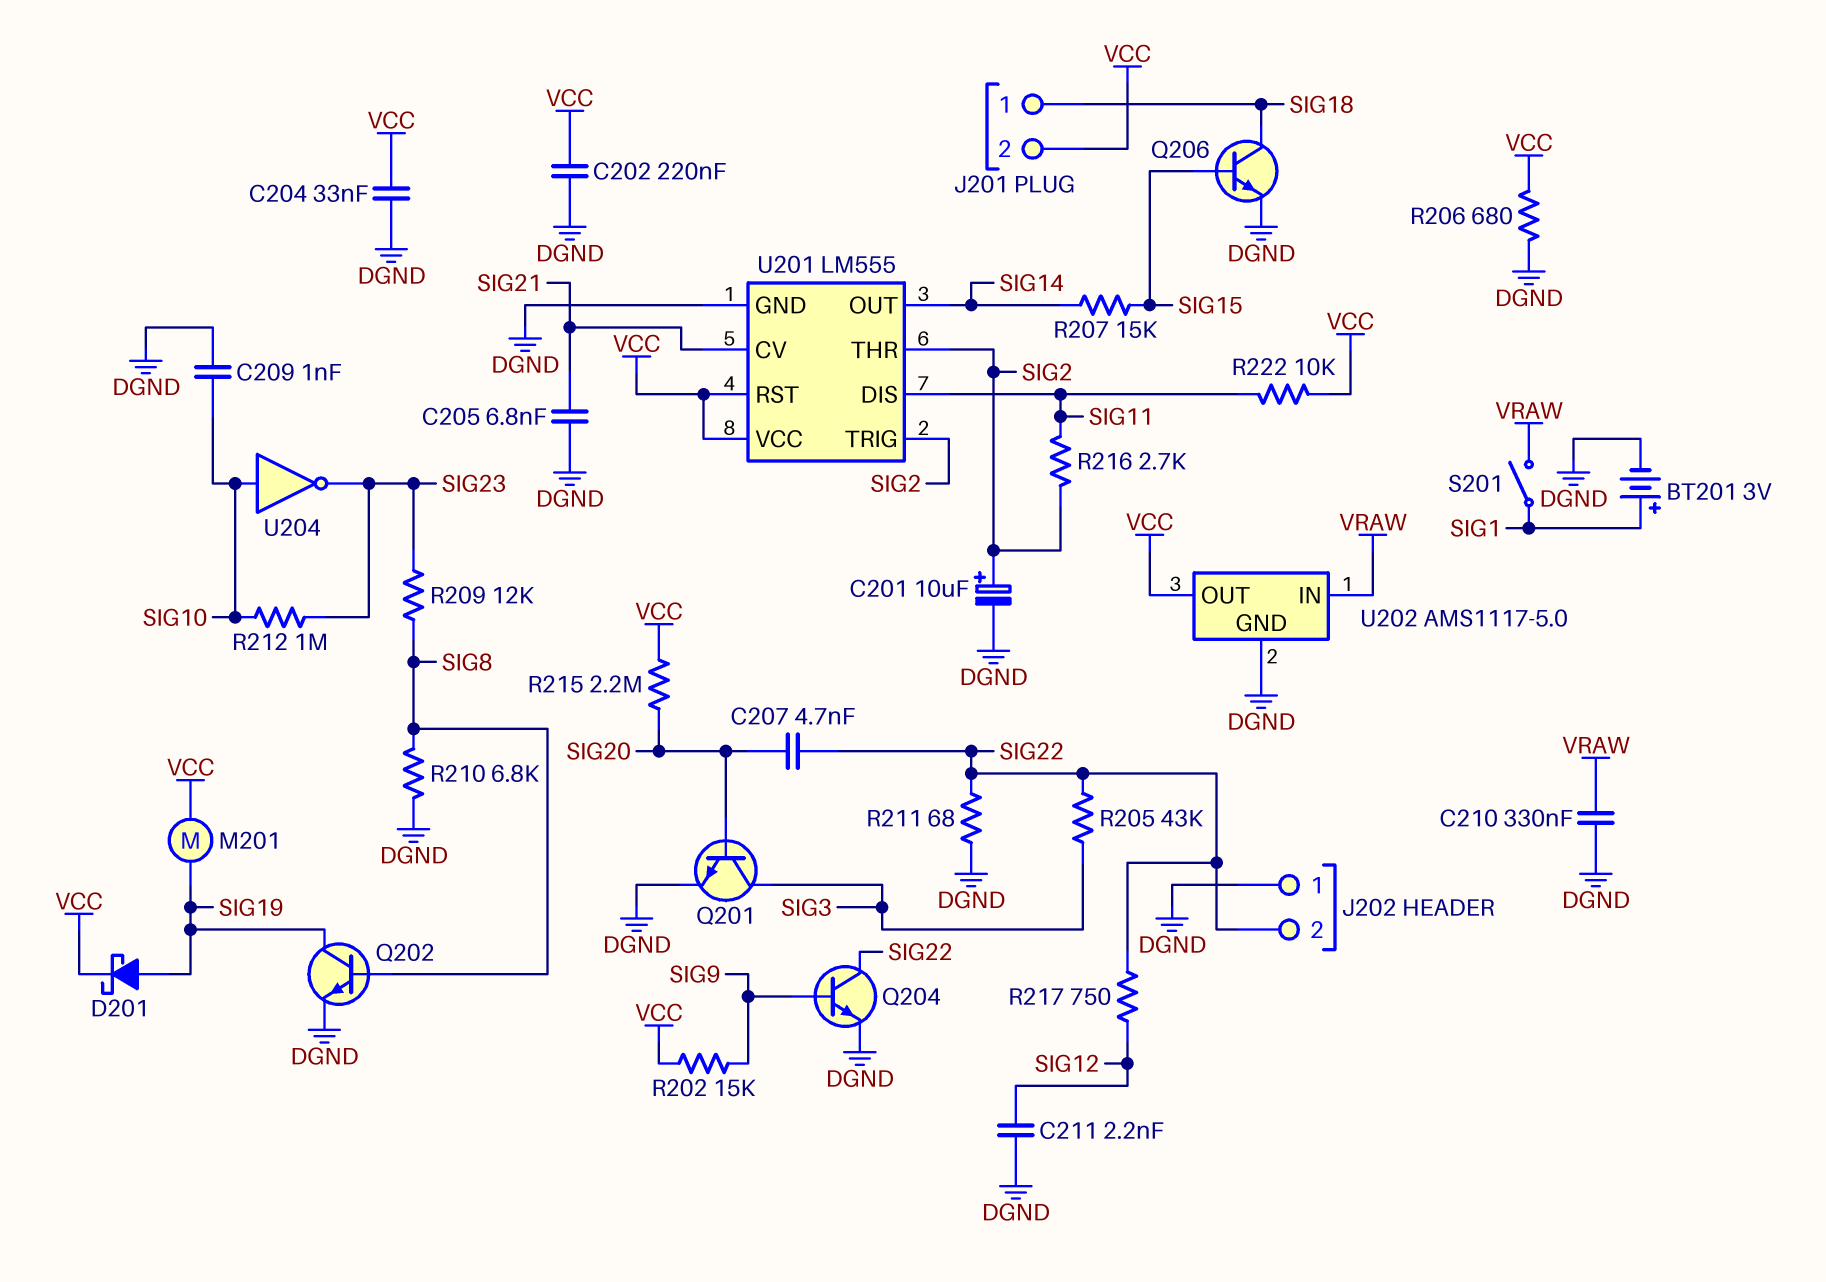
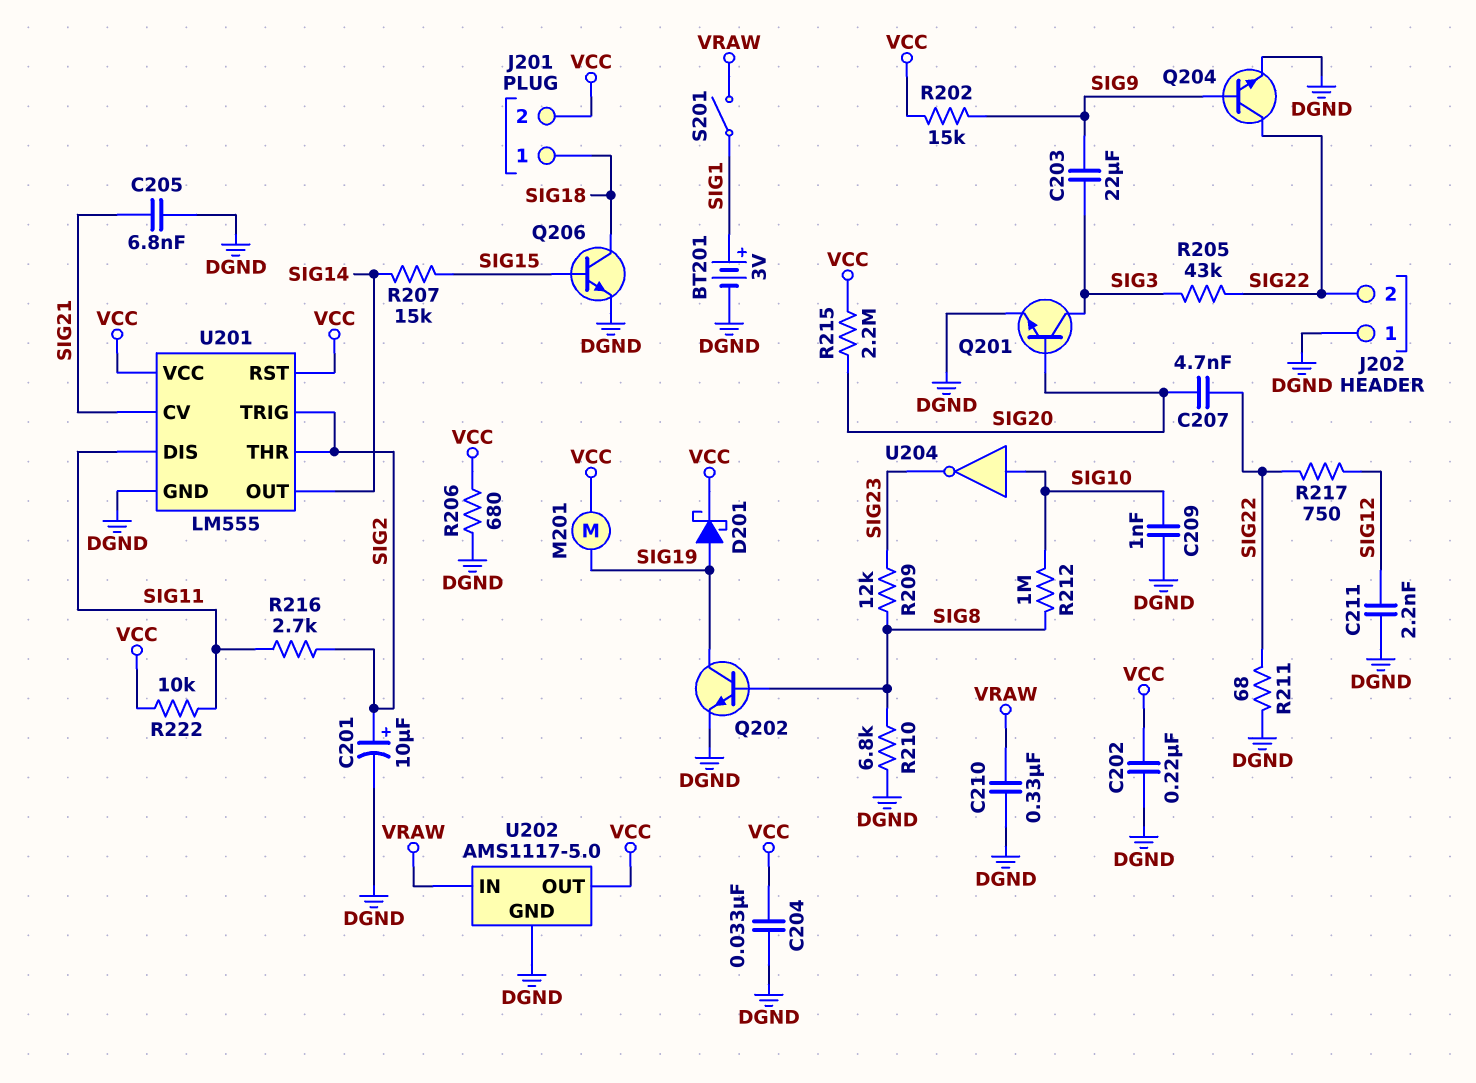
C203: none -> 22uF (SIG3, SIG9)
R212: 1M (SIG10, SIG23) -> 1M (SIG8, SIG10)

